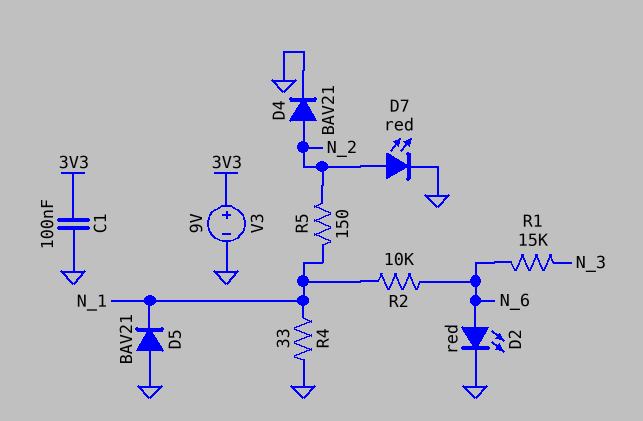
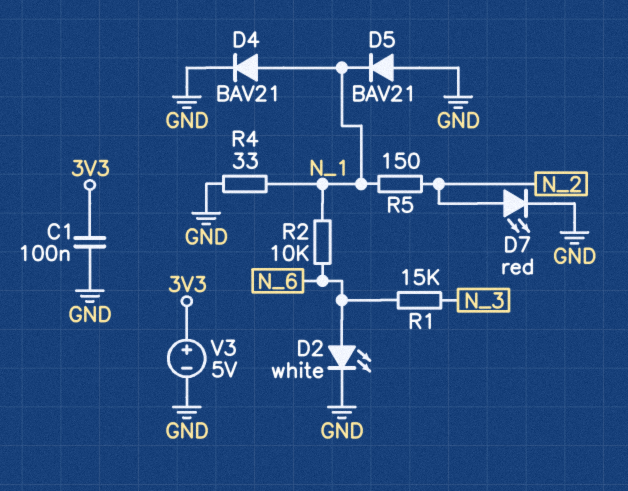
D2: LED red (A N_6, K GND) -> LED white (A N_6, K GND)
D4: diode BAV21 (A N_2, K GND) -> diode BAV21 (A N_1, K GND)
V3: 9V (plus 3V3, minus GND) -> 5V (plus 3V3, minus GND)

